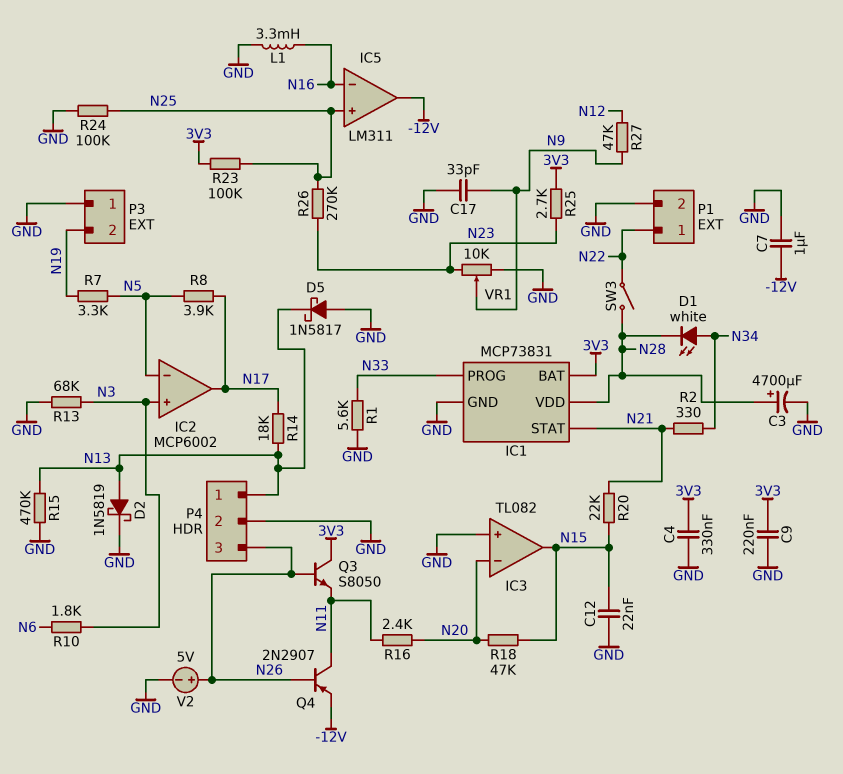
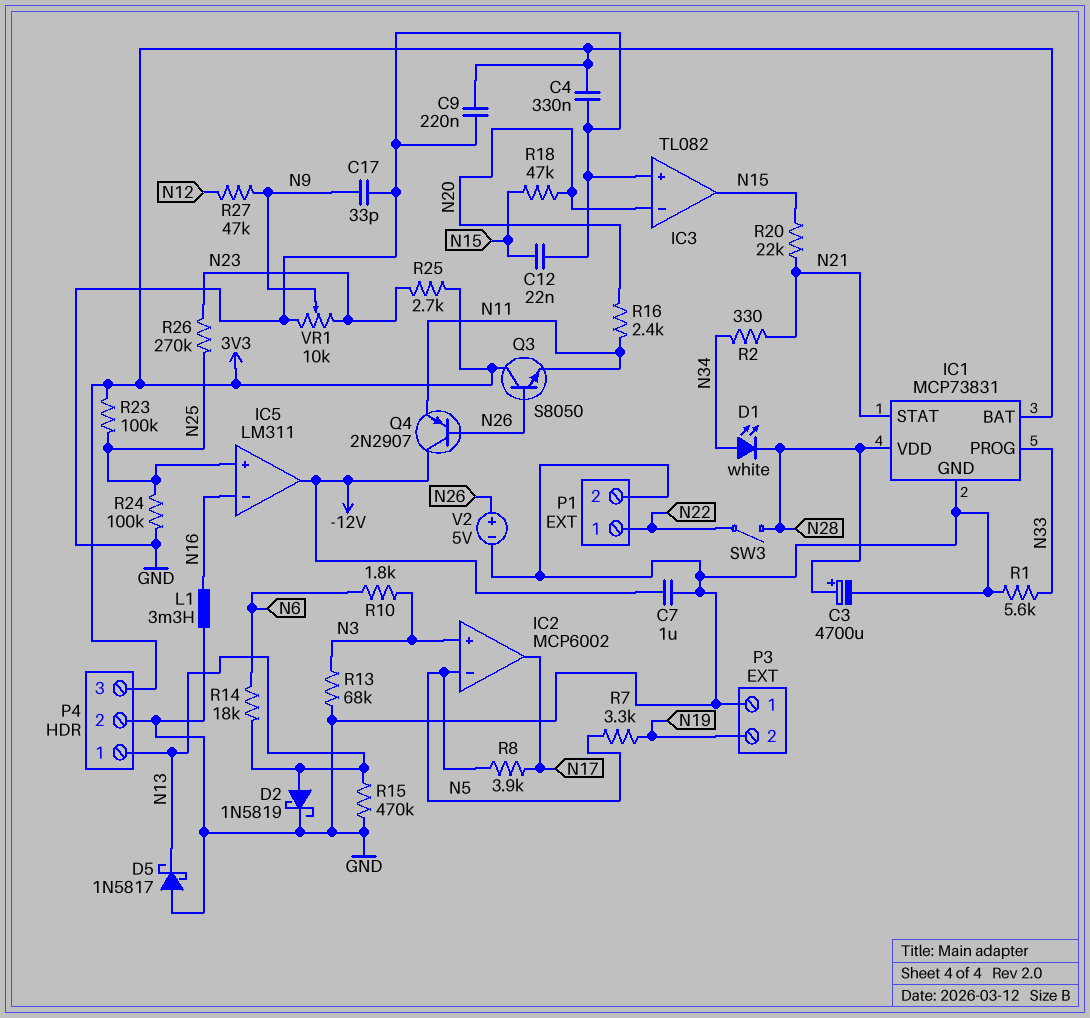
P4 pin 3: N26 -> 3V3
Q4: PNP 2N2907 (B N26, C N11, E -12V) -> PNP 2N2907 (B N26, C -12V, E N11)
R14: 18k (N13, N17) -> 18k (N6, N13)

